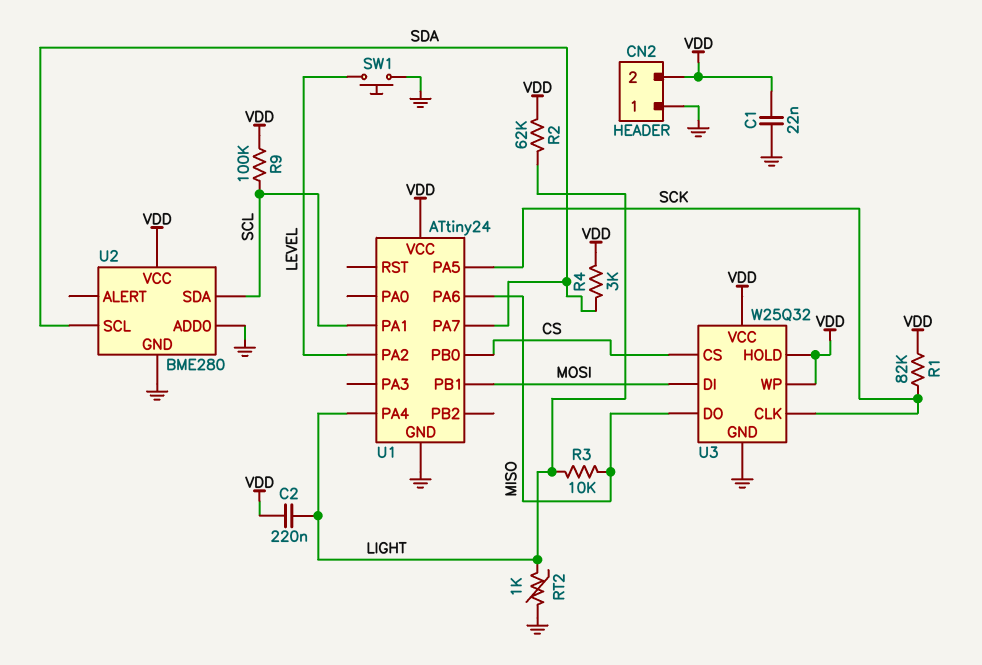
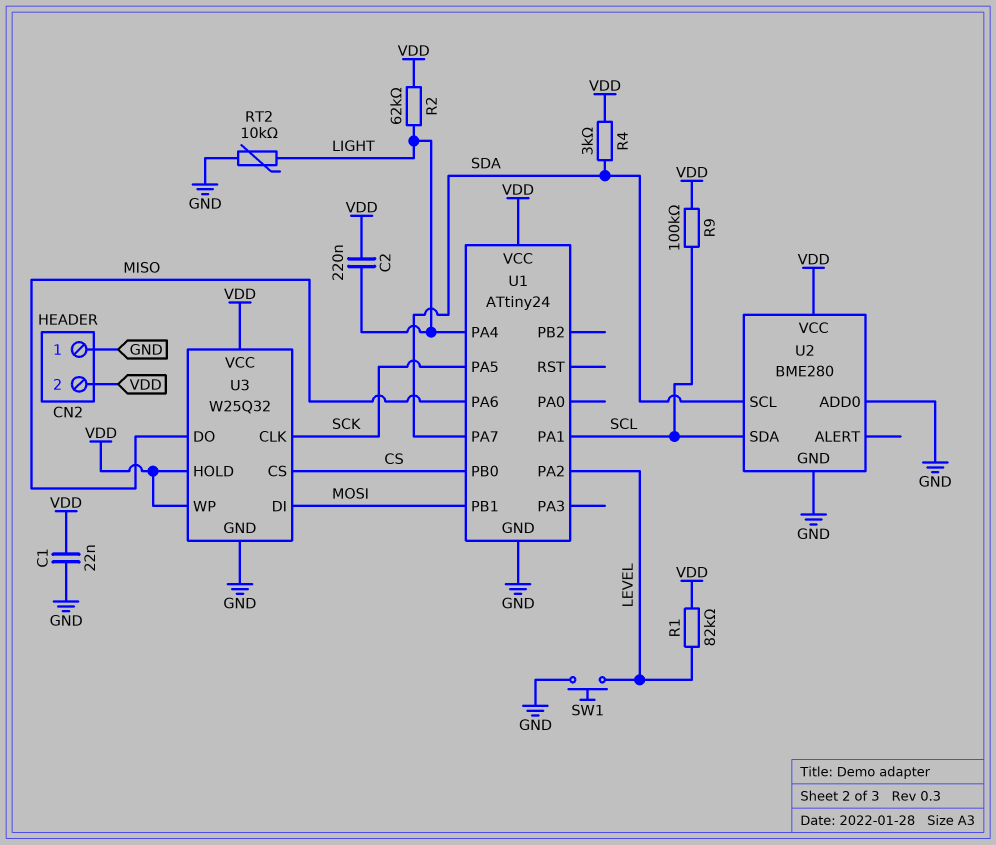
R1: 82k (SCK, VDD) -> 82k (LEVEL, VDD)
R3: 10k (LIGHT, MISO) -> none
RT2: 1k (GND, LIGHT) -> 10k (GND, LIGHT)

